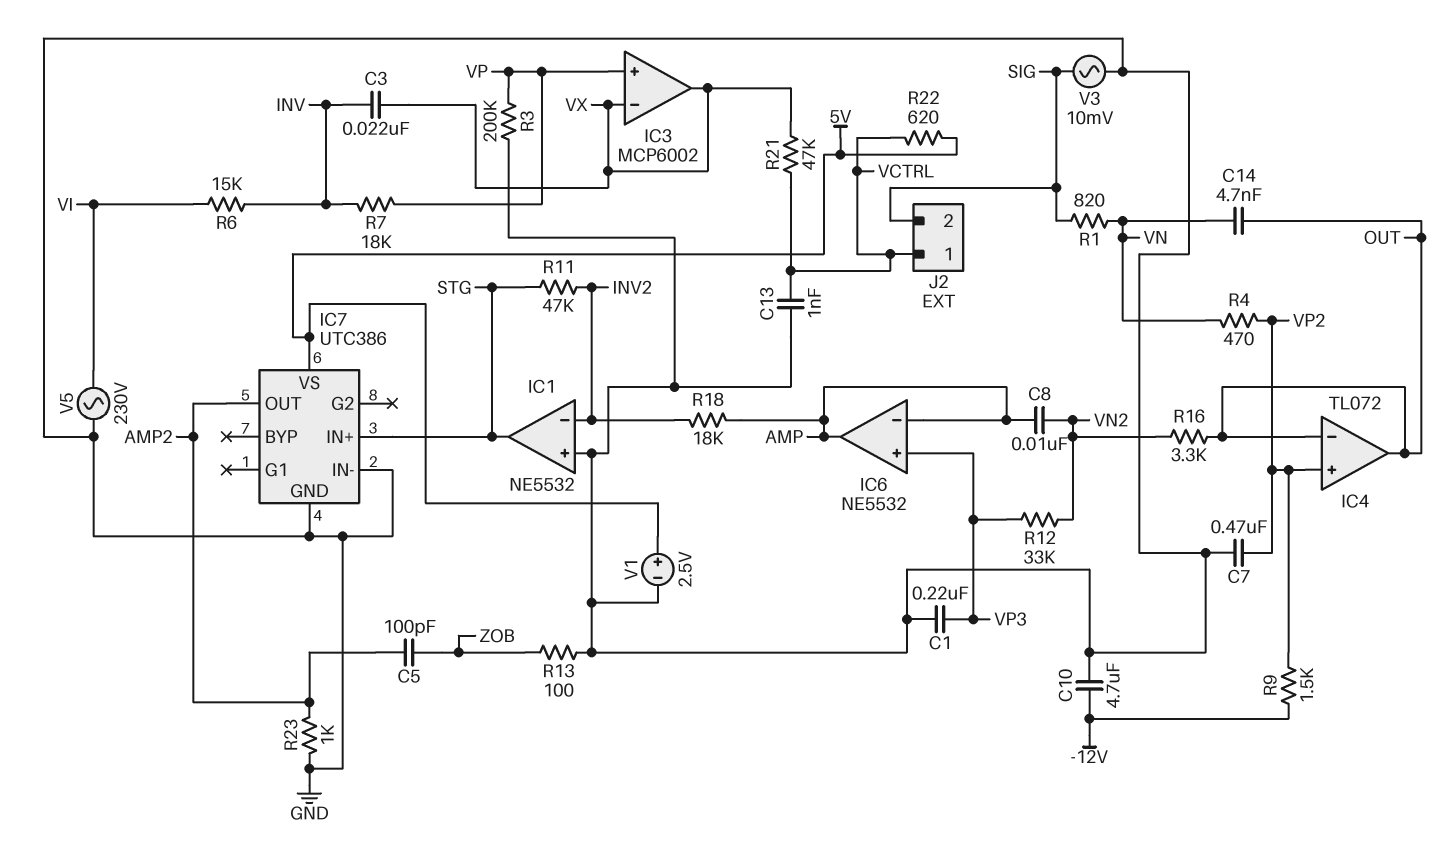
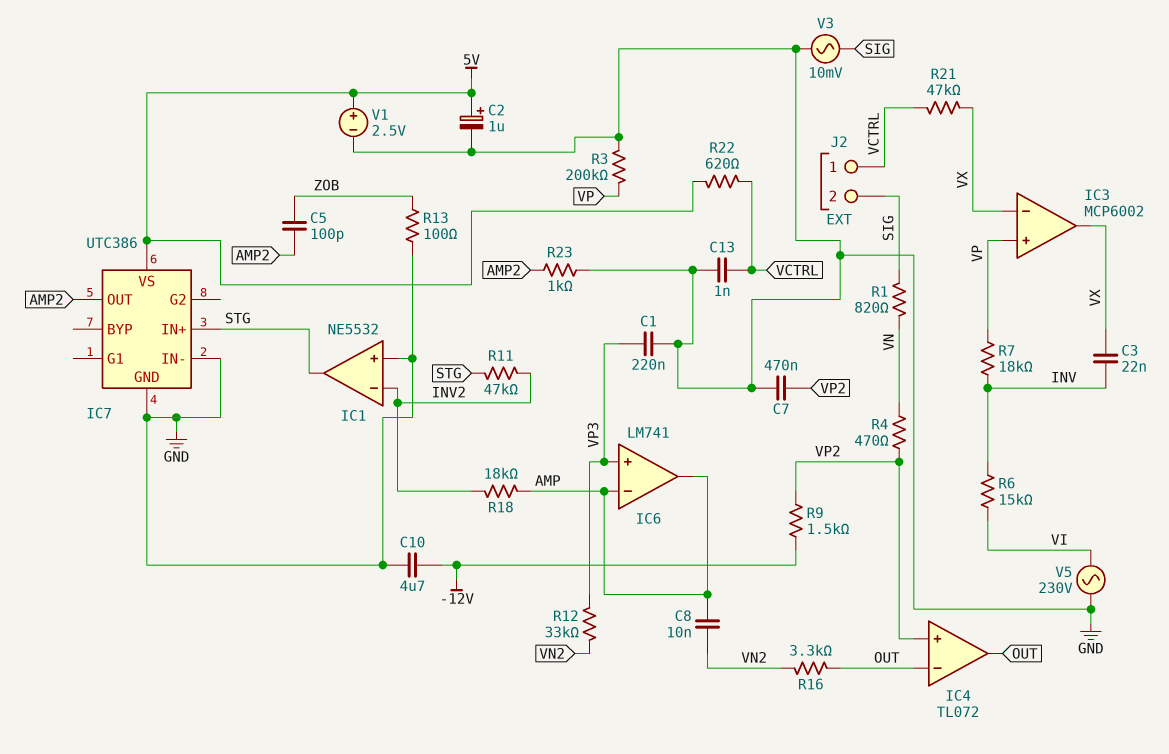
C2: none -> 1uF (plus 5V, minus GND)
C14: 4.7nF (OUT, VN) -> none
IC6: NE5532 -> LM741

